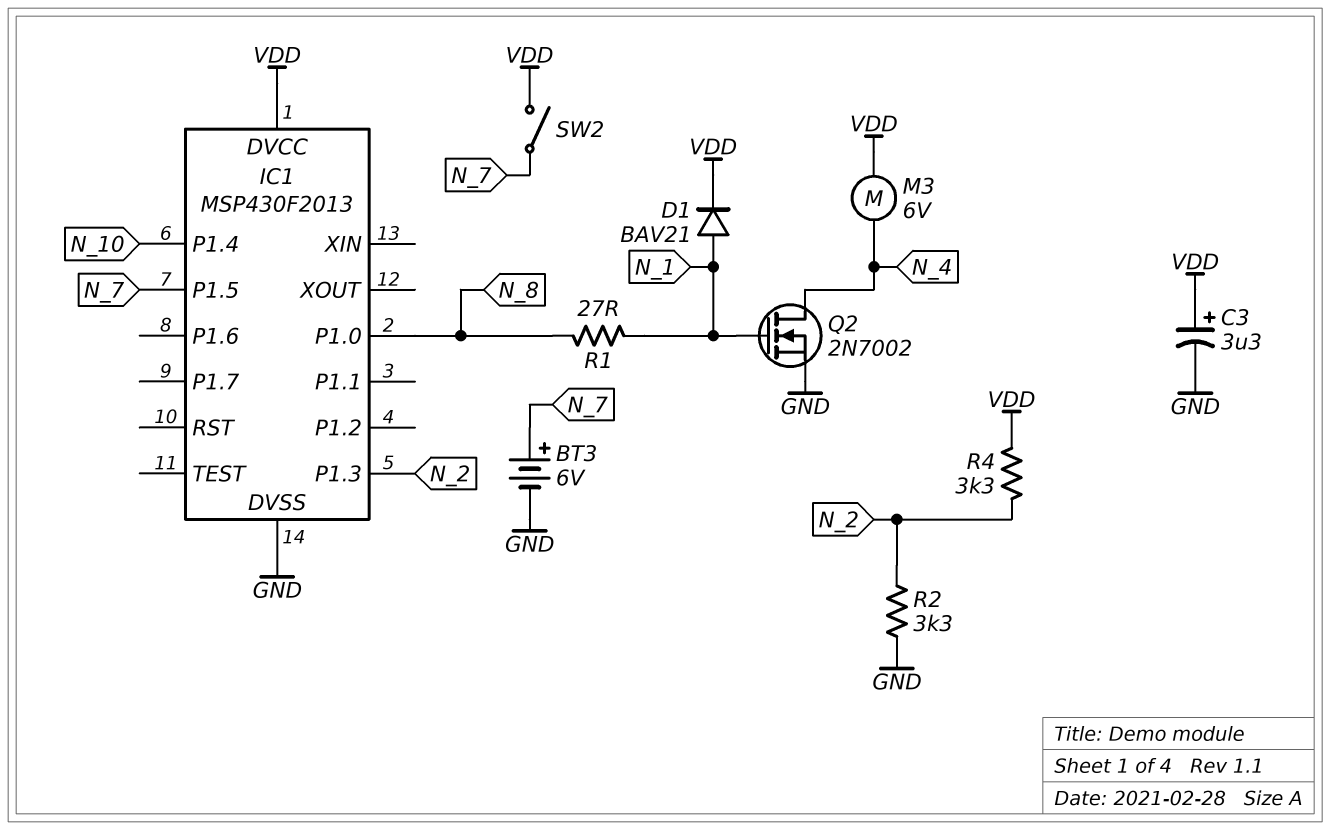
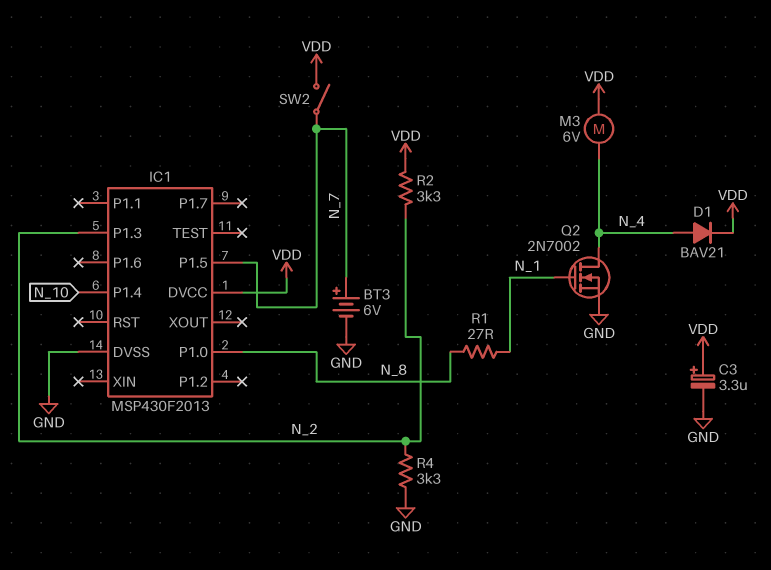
D1: diode BAV21 (A N_1, K VDD) -> diode BAV21 (A N_4, K VDD)
R2: 3.3k (GND, N_2) -> 3.3k (N_2, VDD)
R4: 3.3k (N_2, VDD) -> 3.3k (GND, N_2)

